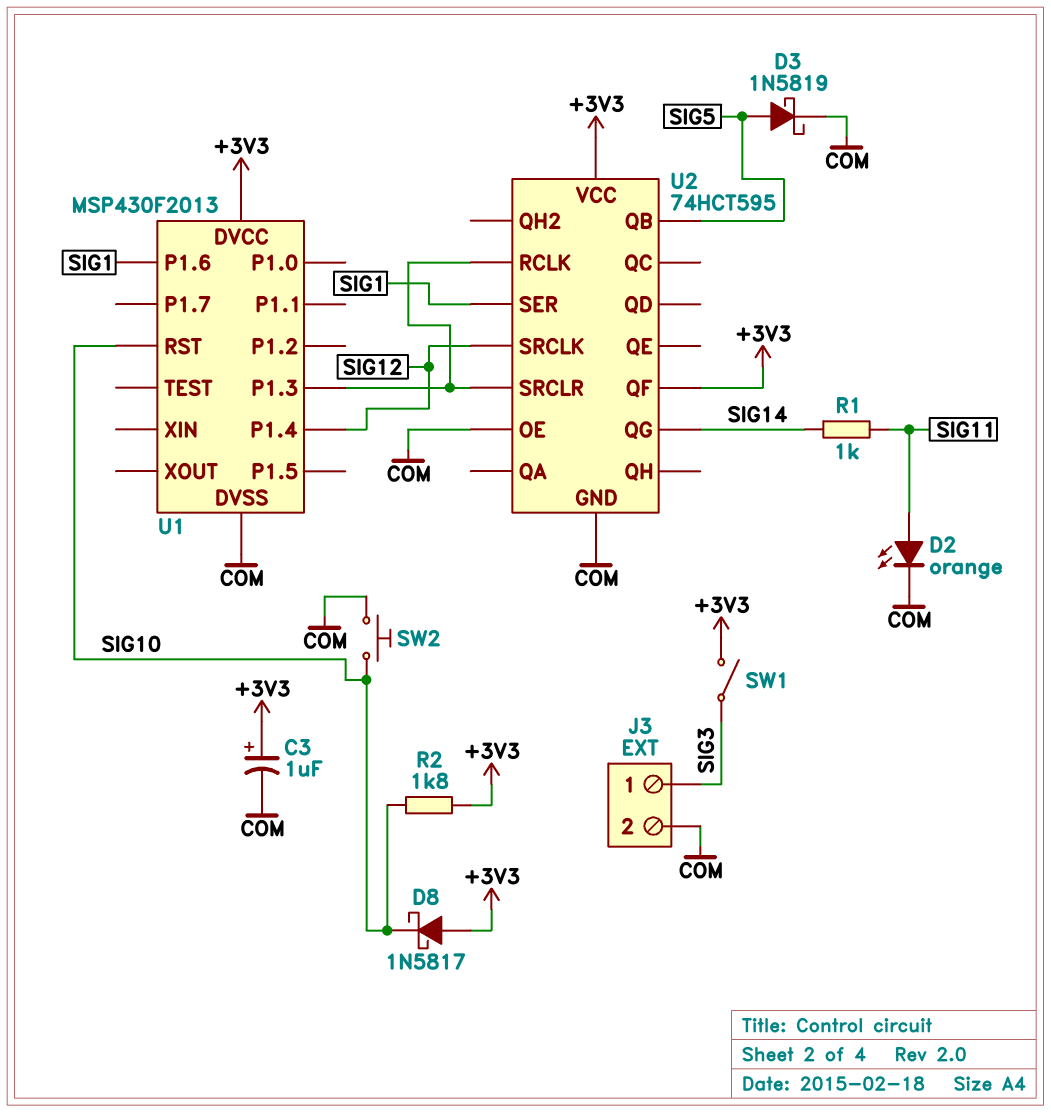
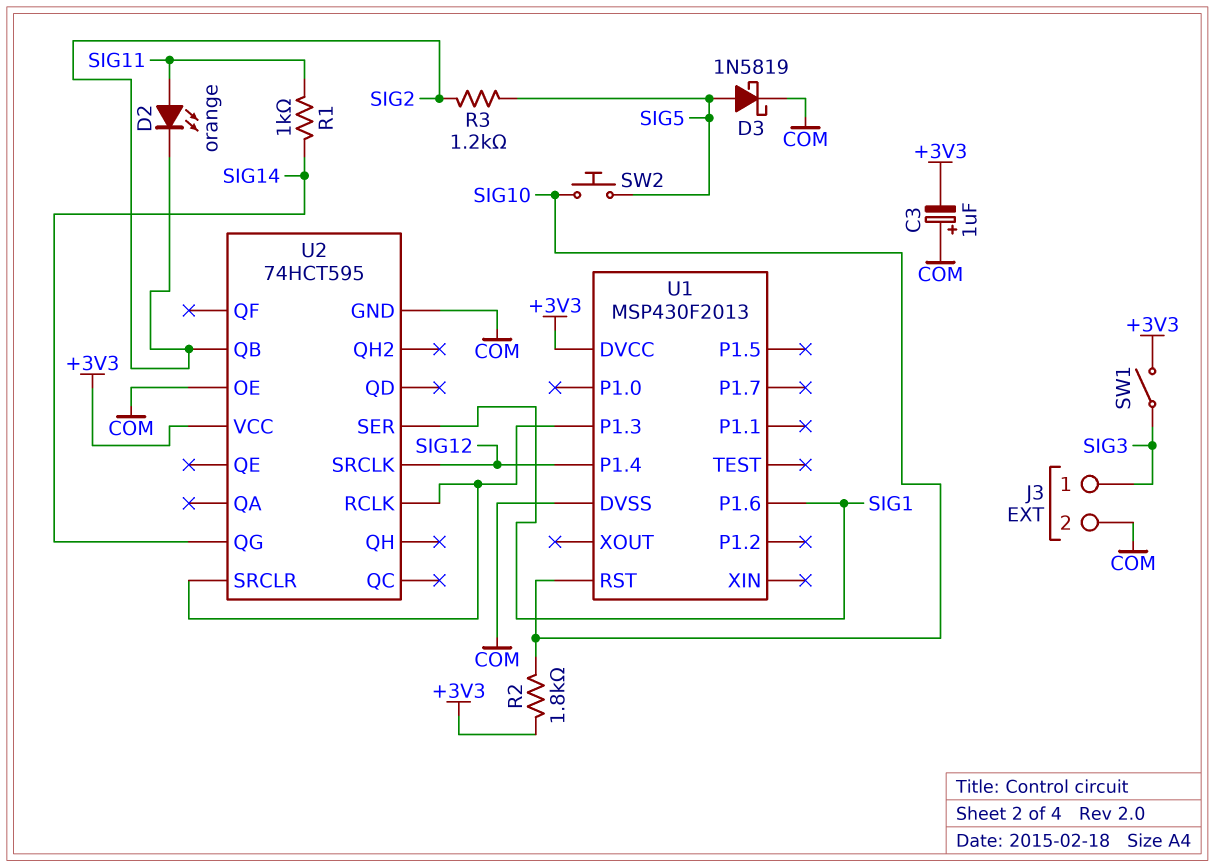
C3: 1uF (plus +3V3, minus COM) -> 1uF (plus COM, minus +3V3)
D2: LED orange (A SIG11, K COM) -> LED orange (A SIG11, K SIG2)
D8: schottky 1N5817 (A +3V3, K SIG10) -> none
R3: none -> 1.2k (SIG2, SIG5)
SW2: button (COM, SIG10) -> button (SIG5, SIG10)
U2 pin QB: SIG5 -> SIG2
U2 pin QF: +3V3 -> none

